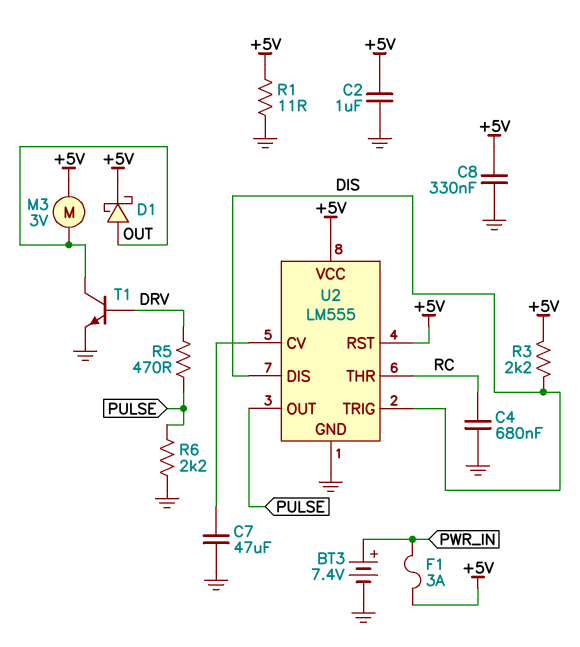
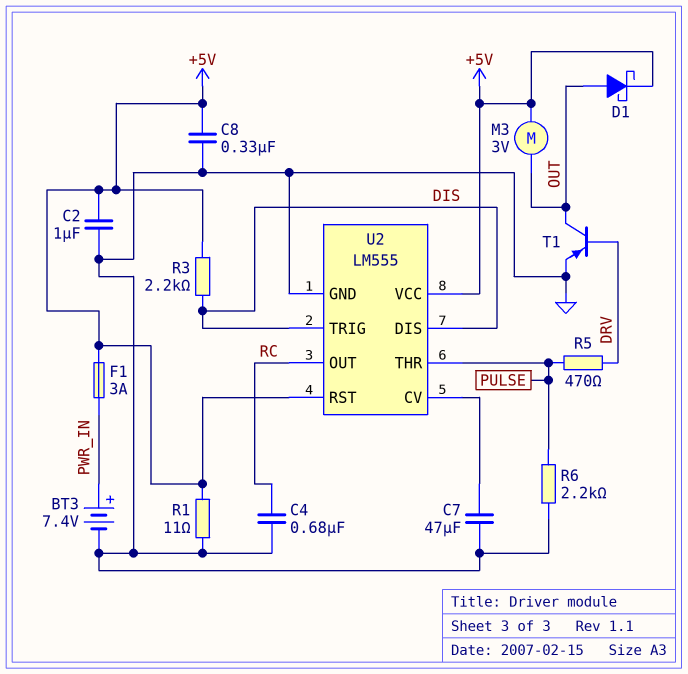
T1: NPN (B DRV, C OUT, E GND) -> PNP (B DRV, C OUT, E GND)
U2 pin OUT: PULSE -> RC
U2 pin THR: RC -> PULSE

